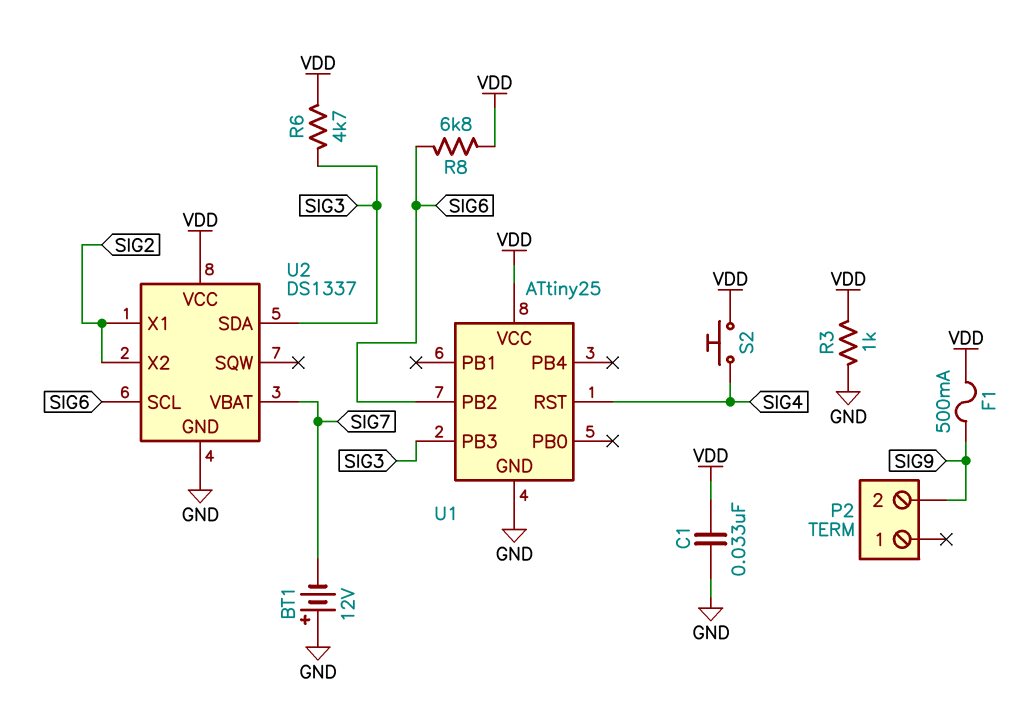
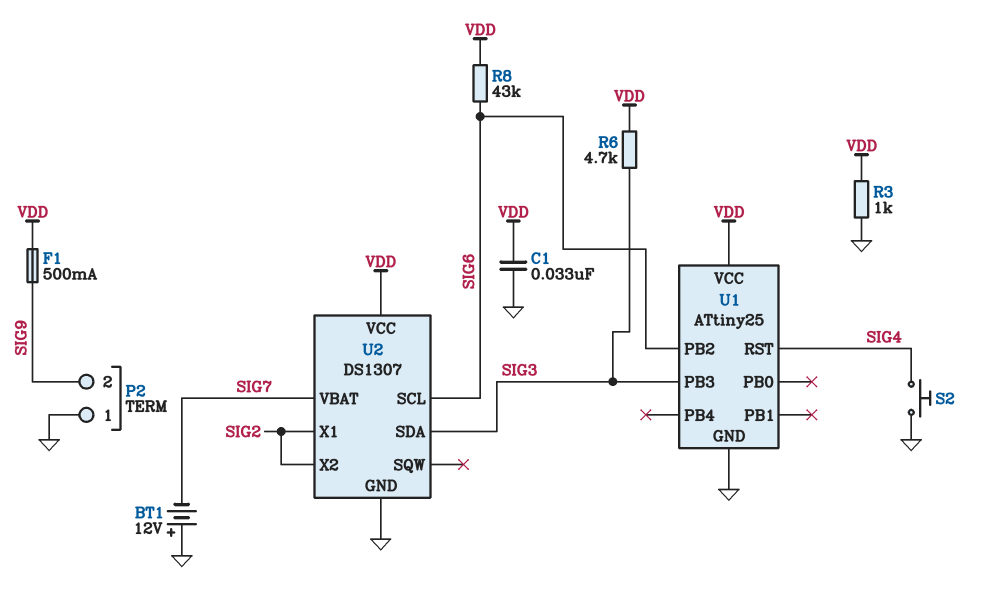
P2 pin 1: none -> GND
R8: 6.8k (SIG6, VDD) -> 43k (SIG6, VDD)
S2: button (SIG4, VDD) -> button (GND, SIG4)
U2: DS1337 -> DS1307

